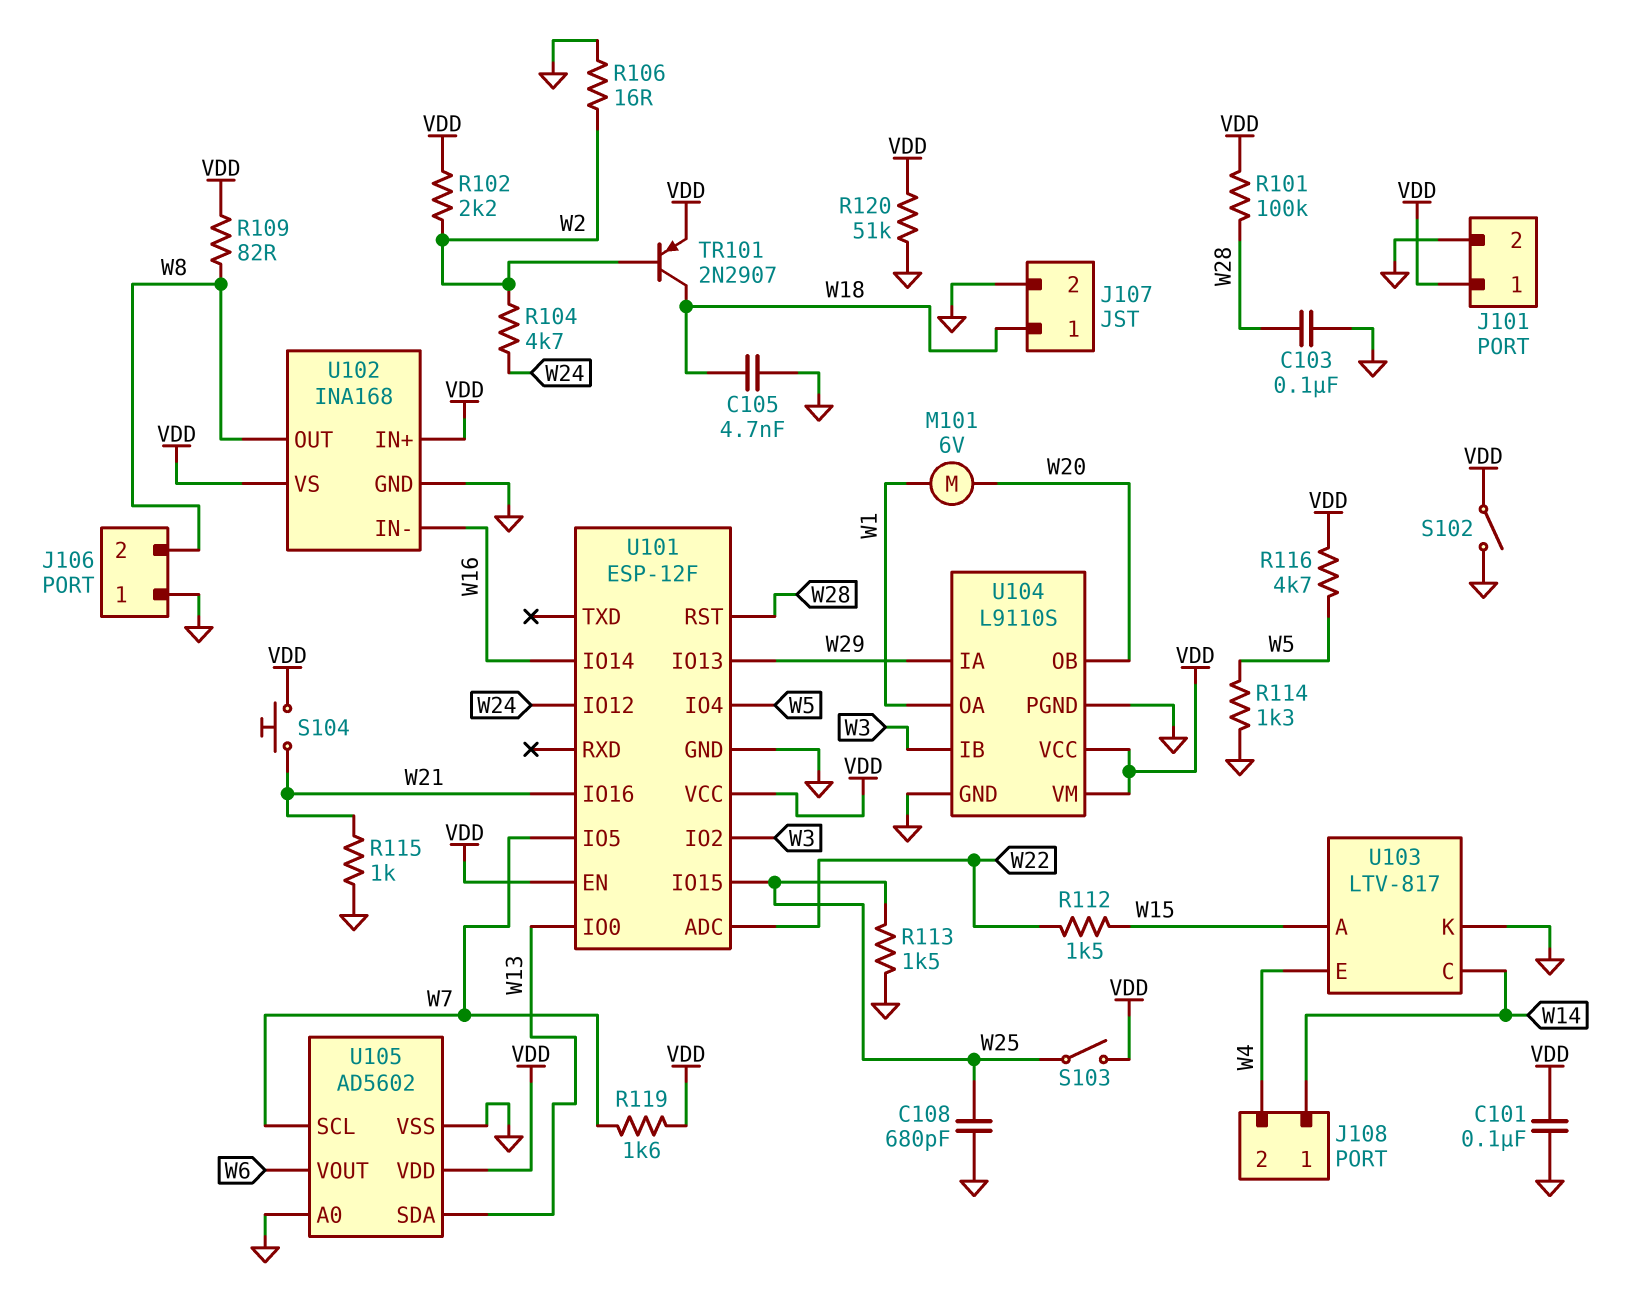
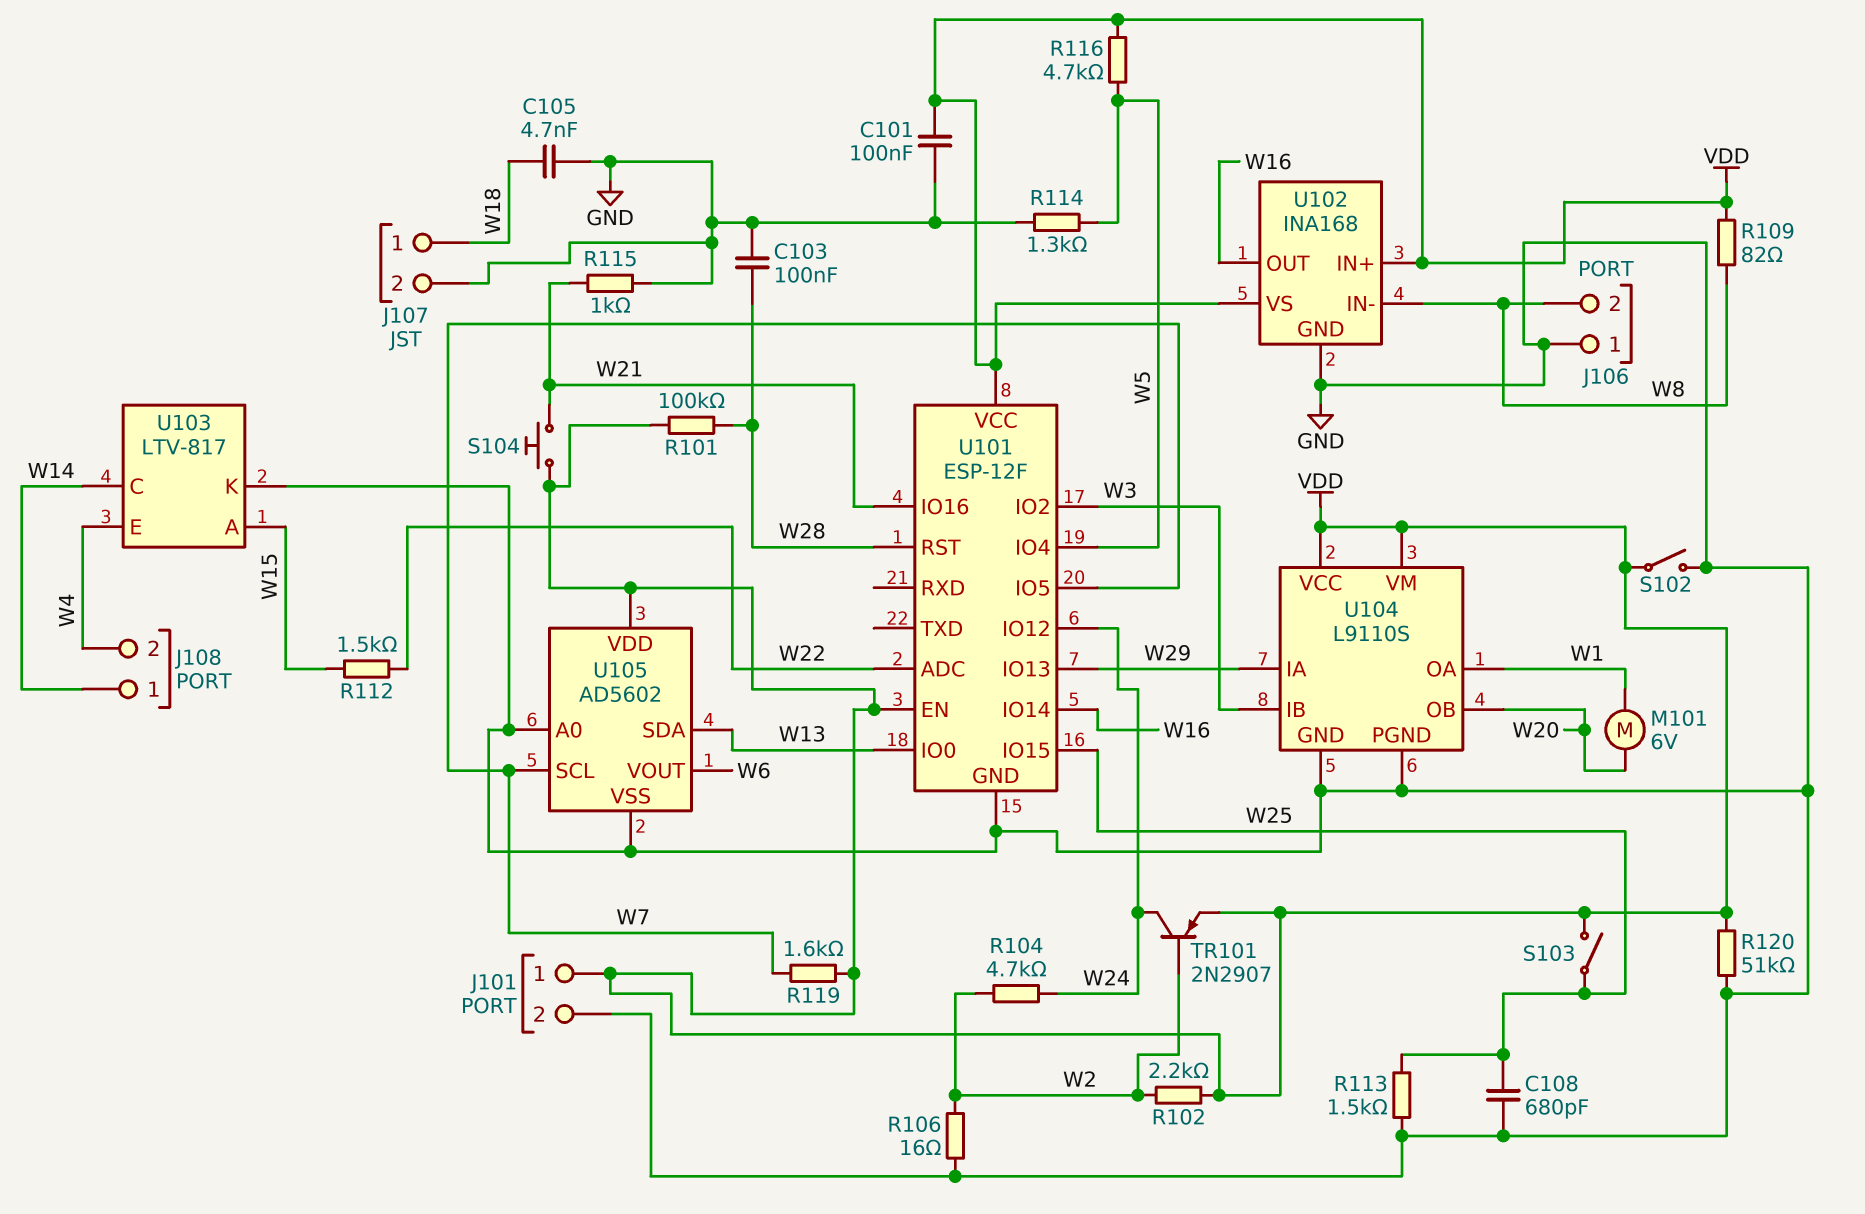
TR101: PNP 2N2907 (B W2, C W18, E VDD) -> PNP 2N2907 (B W2, C W24, E VDD)
U102 pin IN-: W16 -> W8
U102 pin OUT: W8 -> W16

